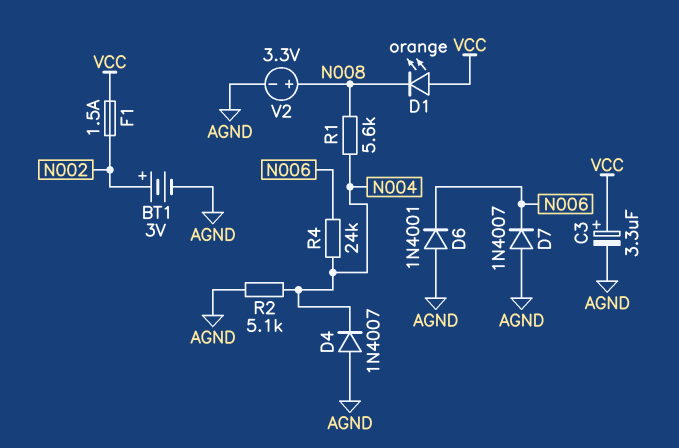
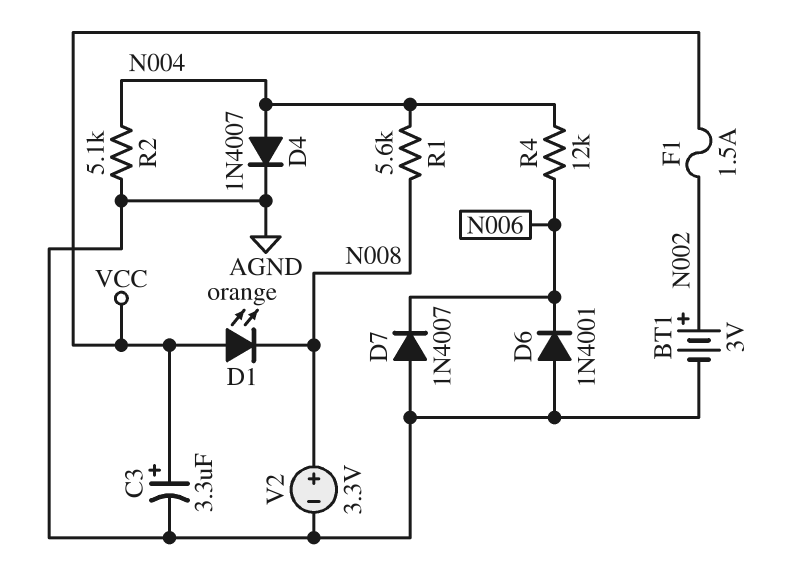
D4: diode 1N4007 (A AGND, K N004) -> diode 1N4007 (A N004, K AGND)
R4: 24k (N004, N006) -> 12k (N004, N006)

